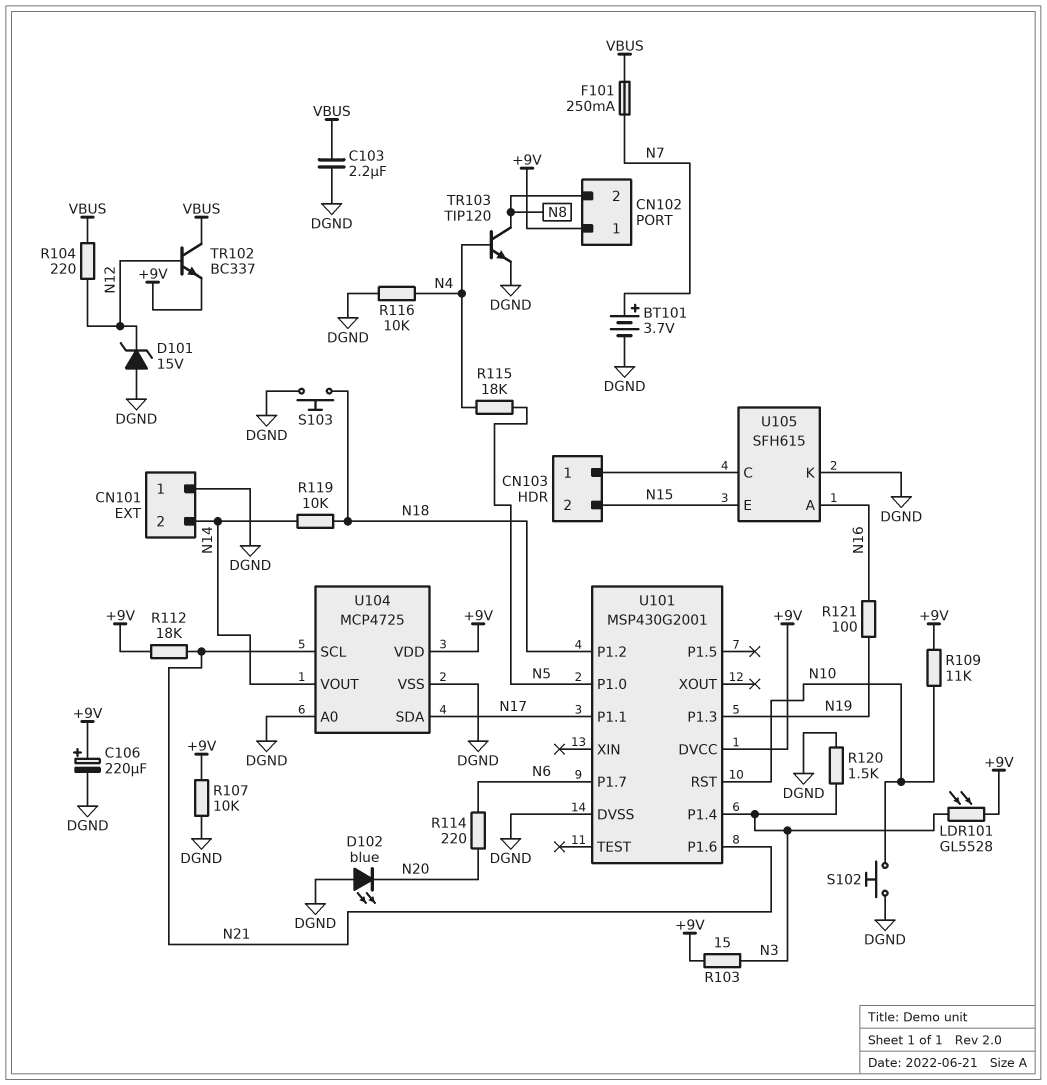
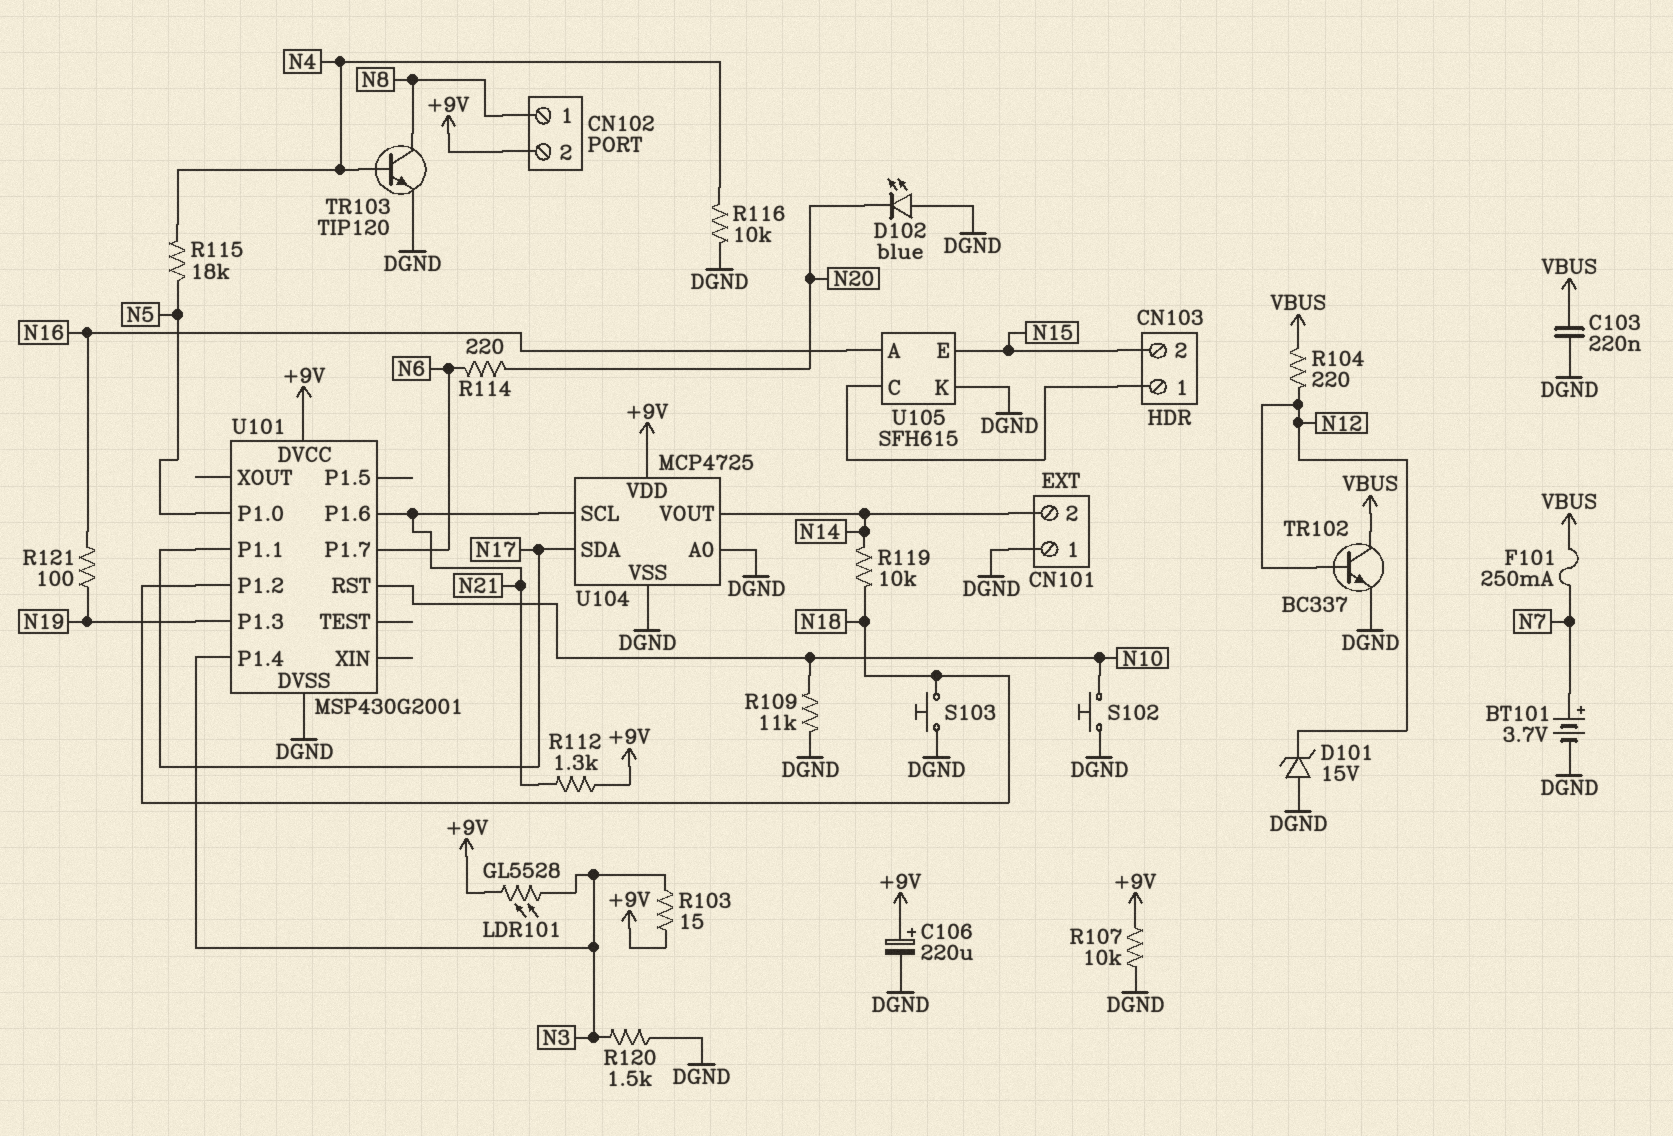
C103: 2.2uF (DGND, VBUS) -> 220nF (DGND, VBUS)
CN102 pin 1: +9V -> N8
CN102 pin 2: N8 -> +9V
R109: 11k (+9V, N10) -> 11k (DGND, N10)
R112: 18k (+9V, N21) -> 1.3k (+9V, N21)
TR102: NPN BC337 (B N12, C VBUS, E +9V) -> NPN BC337 (B N12, C VBUS, E DGND)

